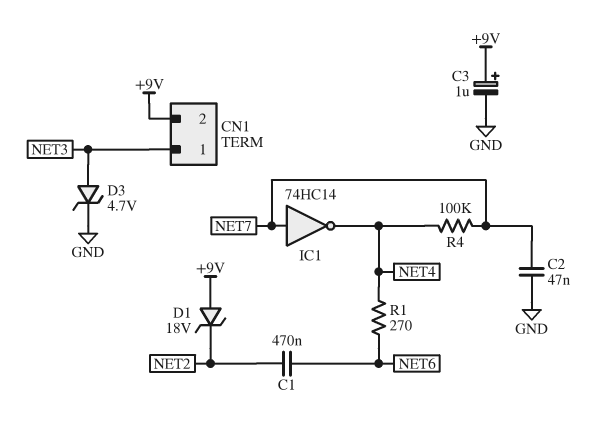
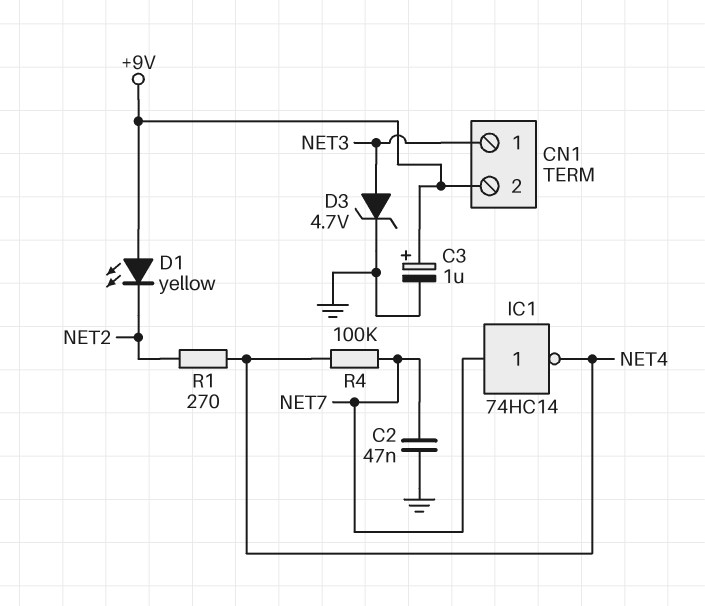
C1: 470nF (NET2, NET6) -> none
D1: zener 18V (A +9V, K NET2) -> LED yellow (A +9V, K NET2)
R1: 270 (NET4, NET6) -> 270 (NET2, NET4)

